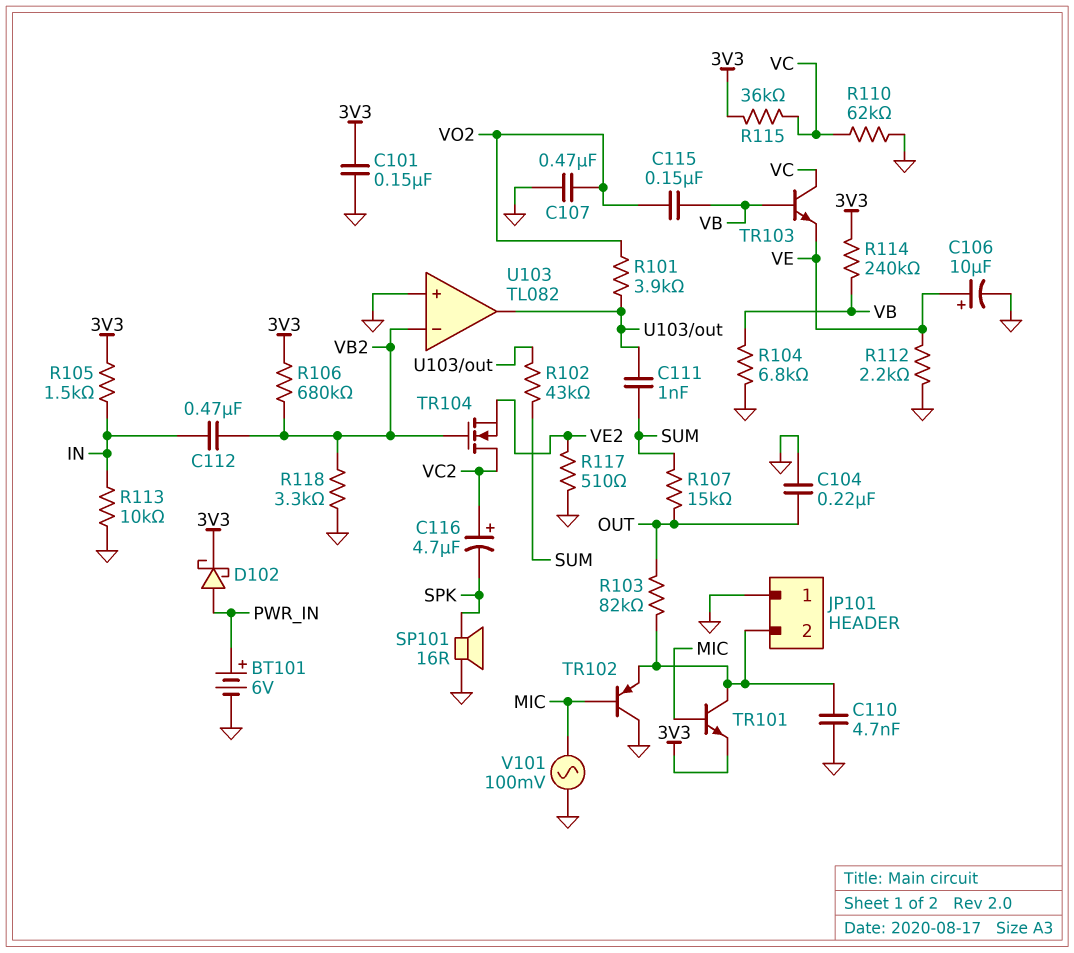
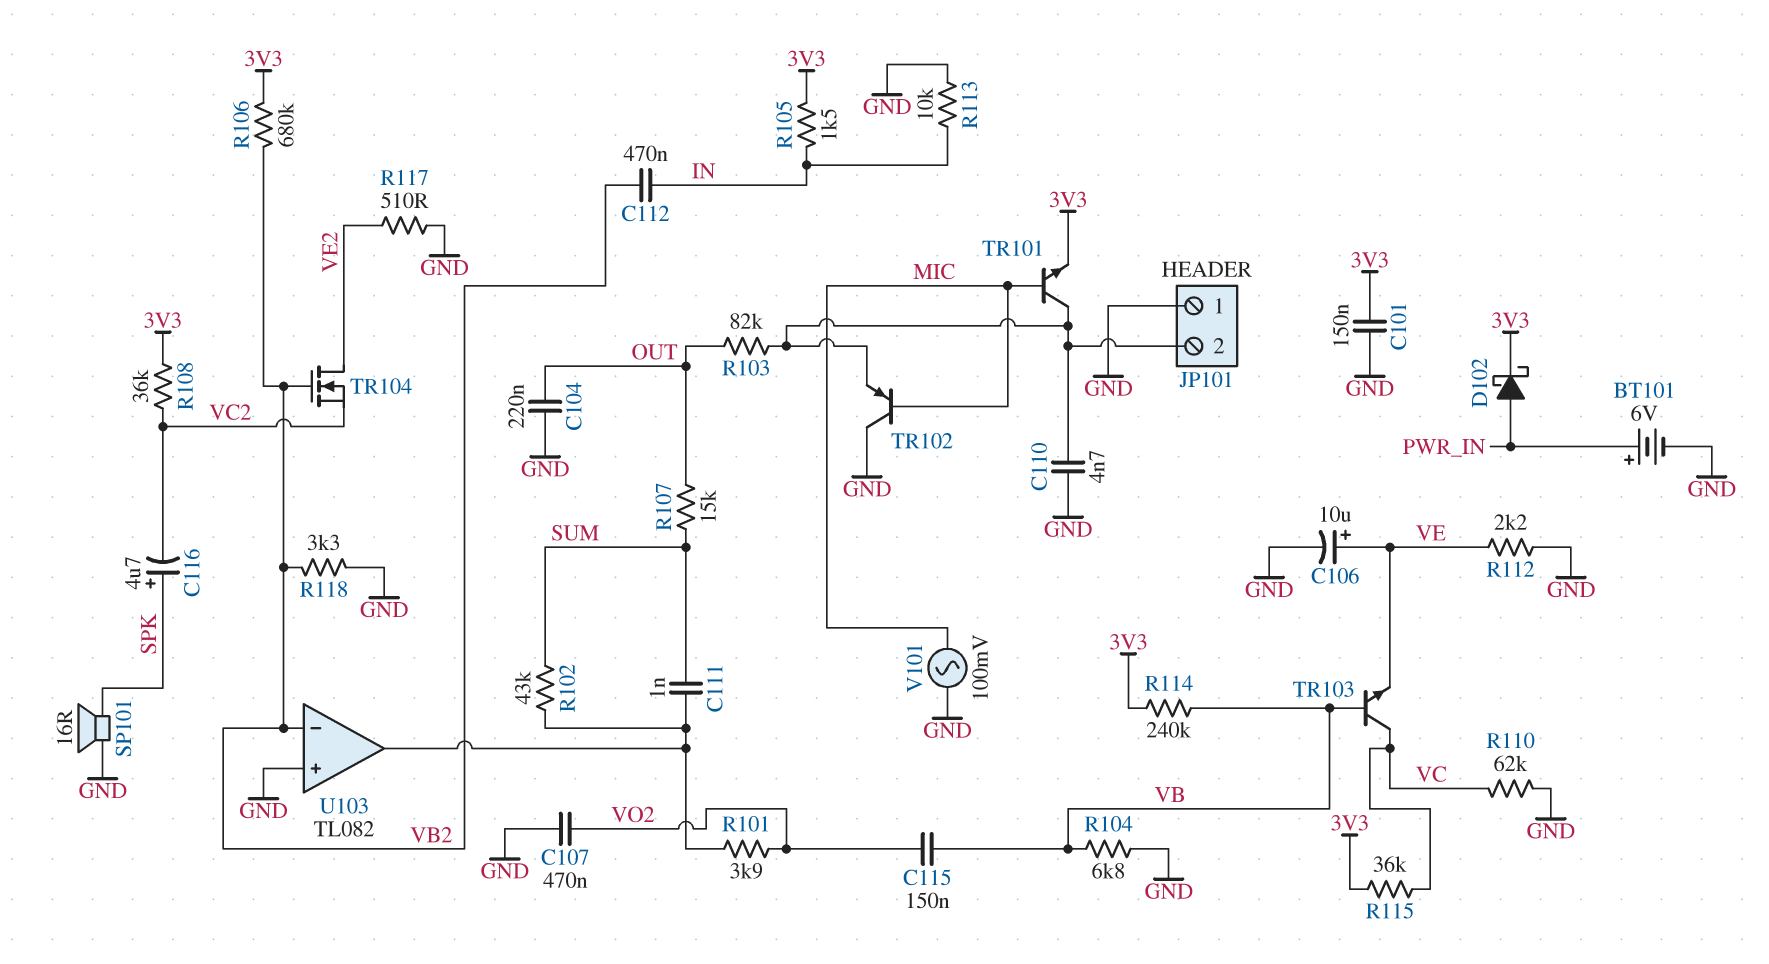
C116: 4.7uF (plus VC2, minus SPK) -> 4.7uF (plus SPK, minus VC2)
R108: none -> 36k (3V3, VC2)
TR104: NMOS (G VB2, D VC2, S VE2) -> NMOS (G VB2, D VE2, S VC2)

